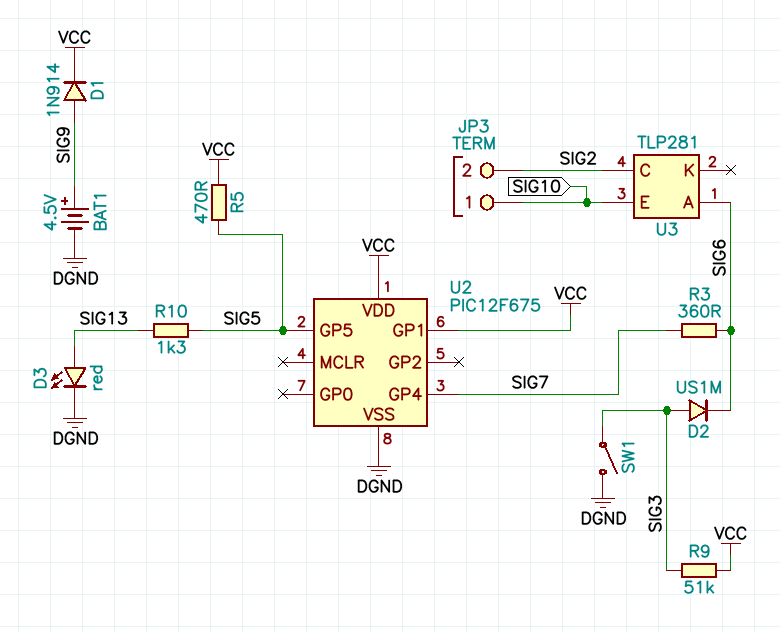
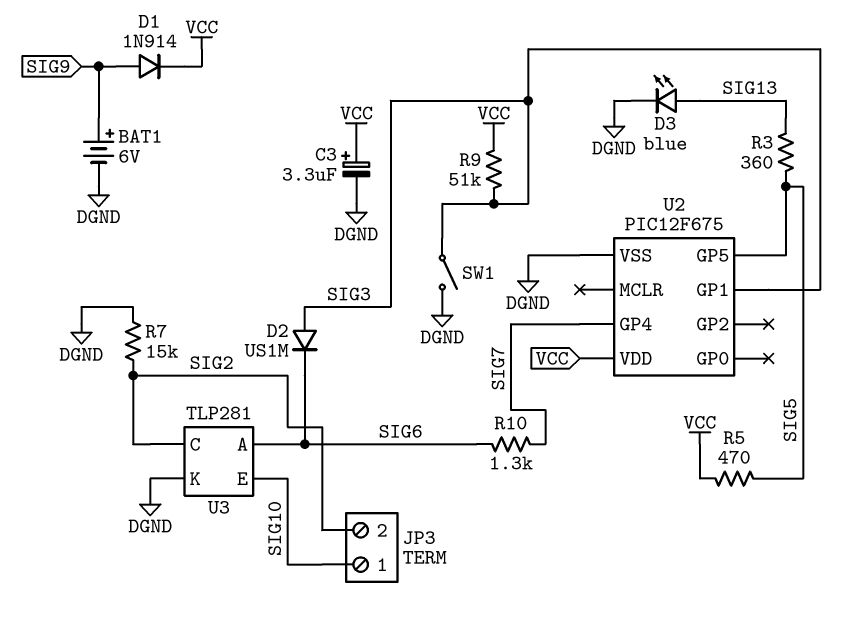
BAT1: 4.5V (plus SIG9, minus DGND) -> 6V (plus SIG9, minus DGND)
C3: none -> 3.3uF (plus VCC, minus DGND)
D3: LED red (A SIG13, K DGND) -> LED blue (A SIG13, K DGND)
R3: 360 (SIG6, SIG7) -> 360 (SIG5, SIG13)
R7: none -> 15k (DGND, SIG2)
R10: 1.3k (SIG5, SIG13) -> 1.3k (SIG6, SIG7)
U2 pin GP1: VCC -> SIG3
U3 pin K: none -> DGND

